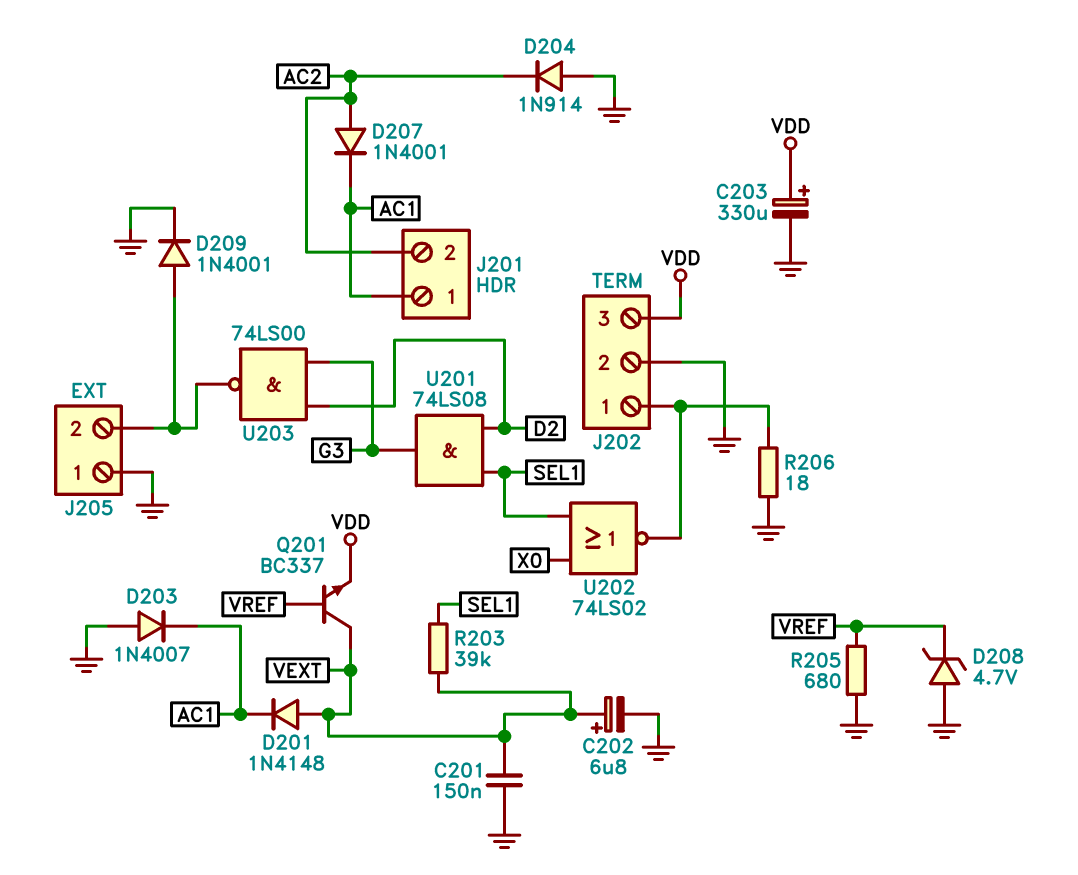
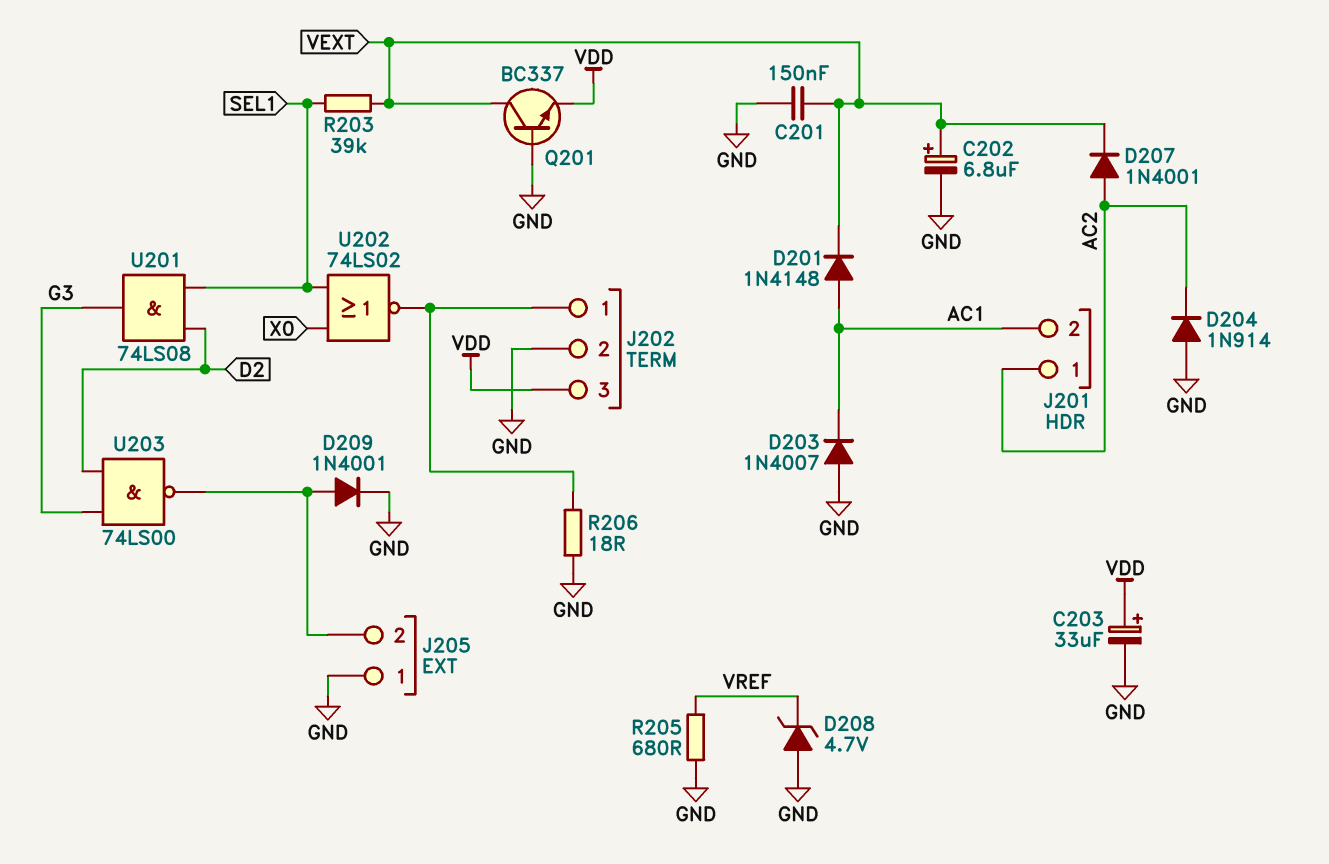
C203: 330uF (plus VDD, minus GND) -> 33uF (plus VDD, minus GND)
D201: diode 1N4148 (A VEXT, K AC1) -> diode 1N4148 (A AC1, K VEXT)
D207: diode 1N4001 (A AC2, K AC1) -> diode 1N4001 (A AC2, K VEXT)
J201 pin 1: AC1 -> AC2
J201 pin 2: AC2 -> AC1
Q201: NPN BC337 (B VREF, C VEXT, E VDD) -> NPN BC337 (B GND, C VEXT, E VDD)

